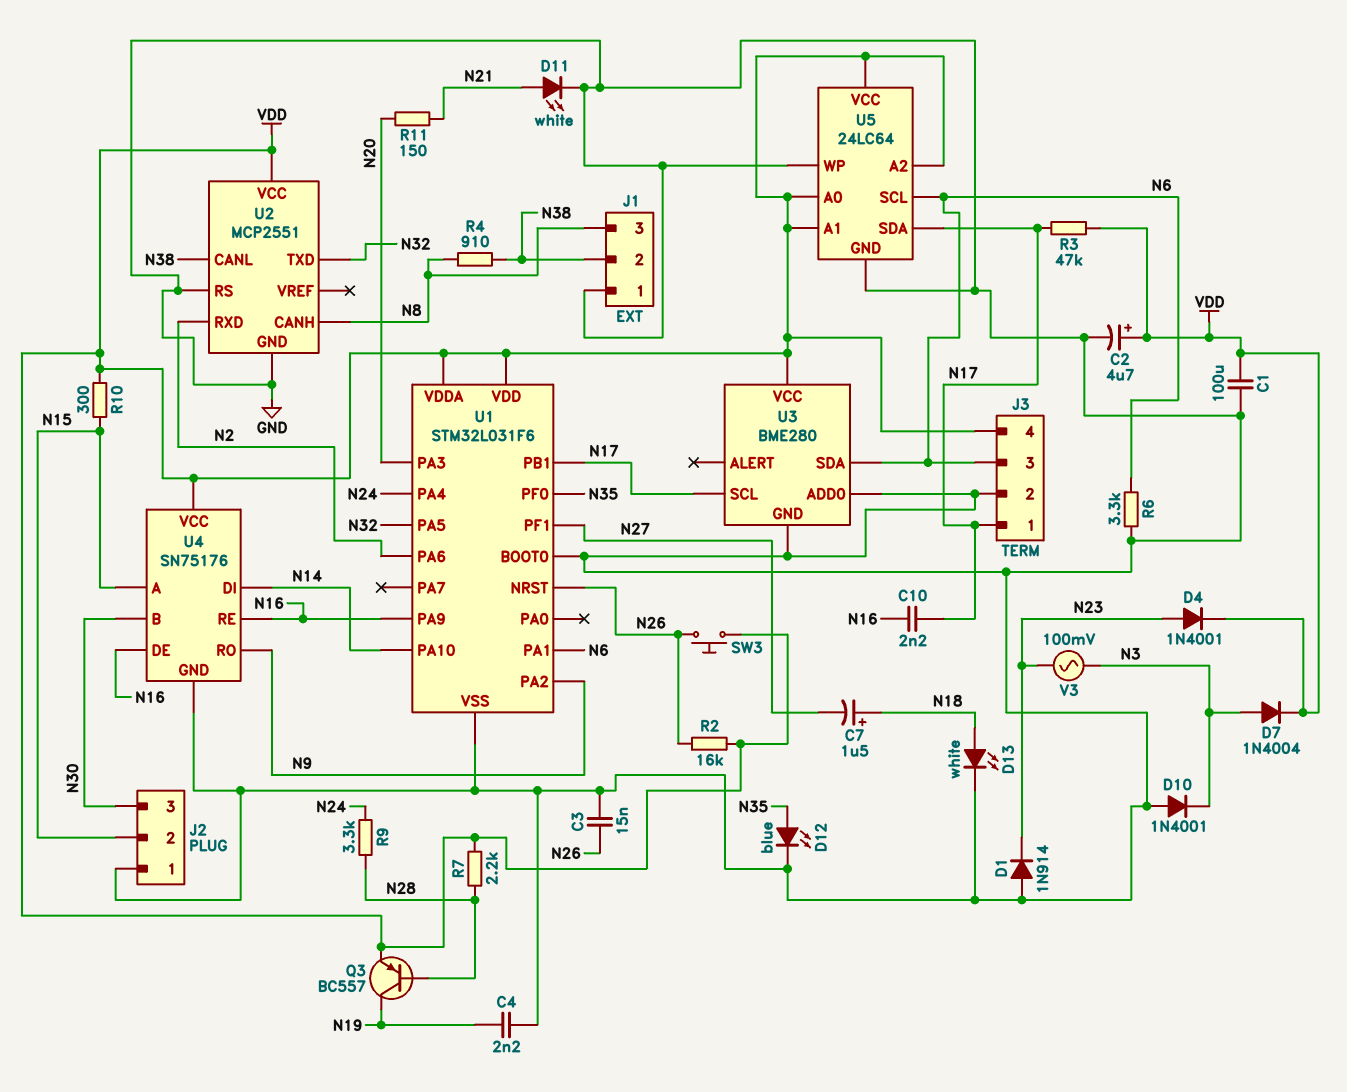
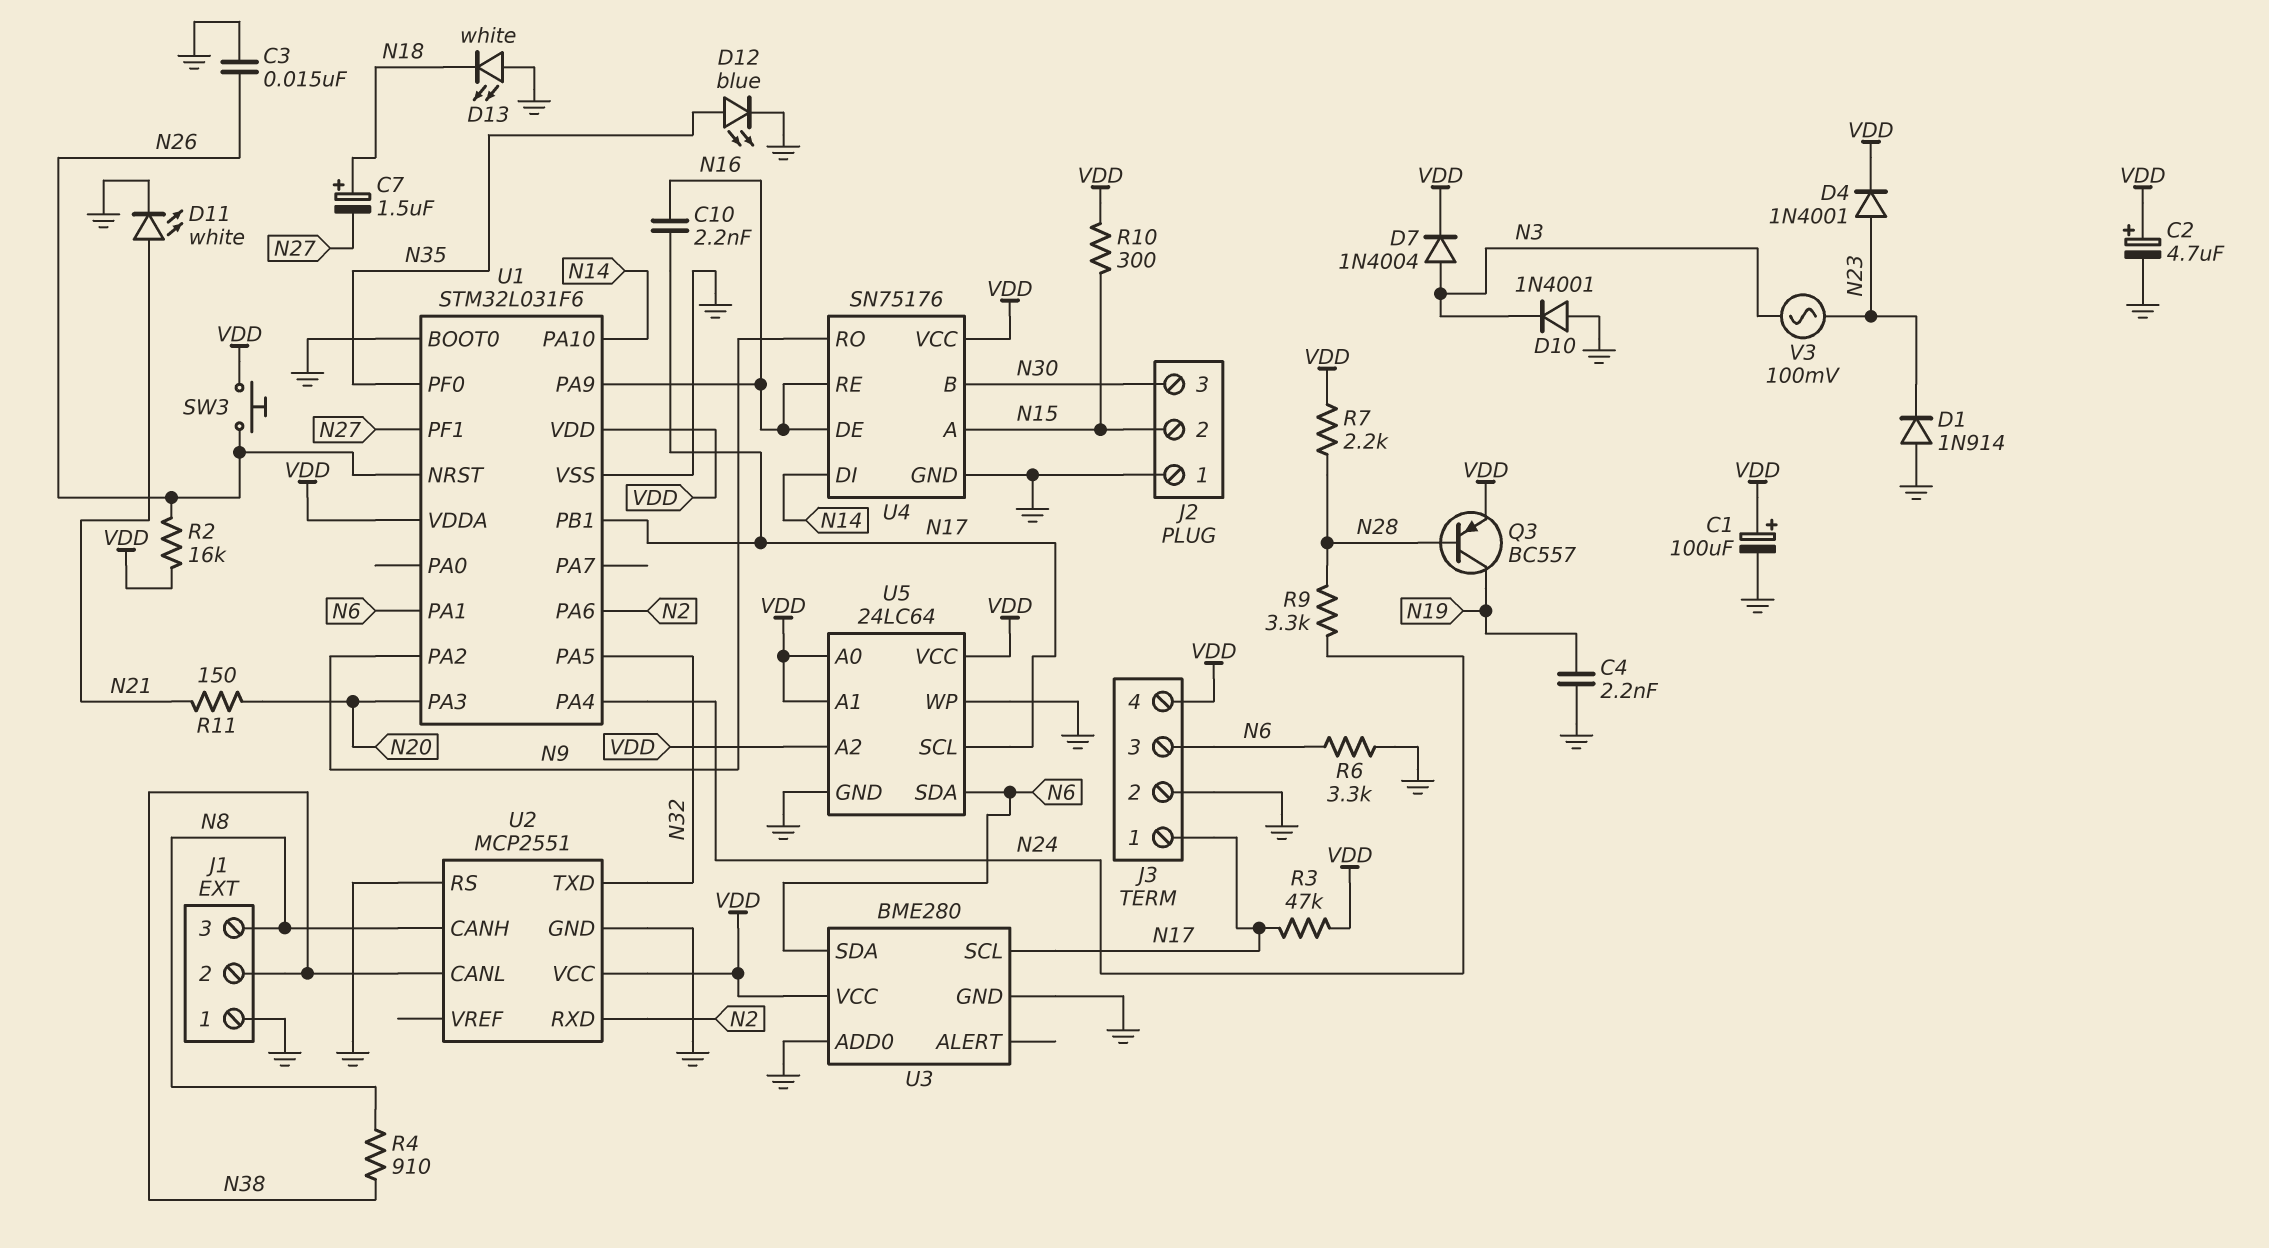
C1: 100uF (GND, VDD) -> 100uF (plus VDD, minus GND)
D13: LED white (A N18, K GND) -> LED white (A GND, K N18)
U5 pin SCL: N6 -> N17
U5 pin SDA: N17 -> N6

